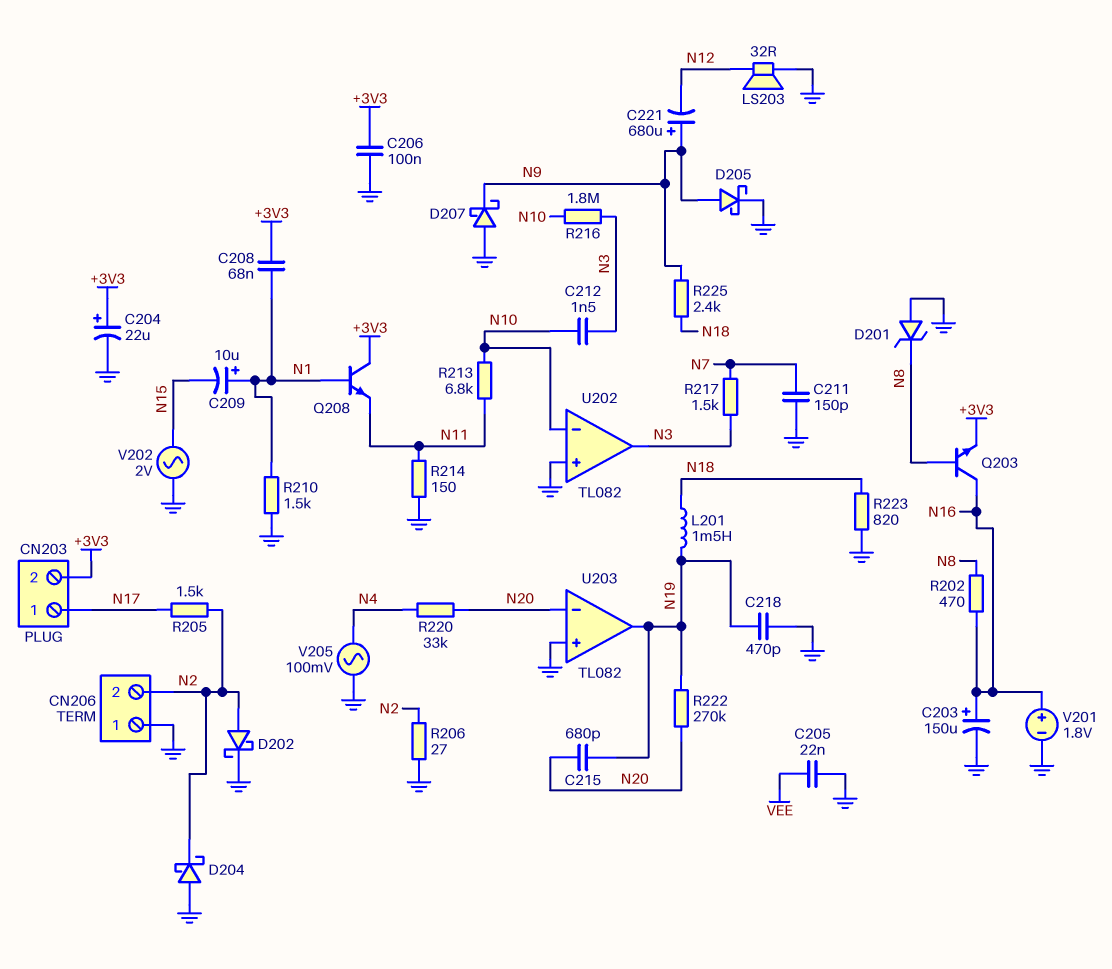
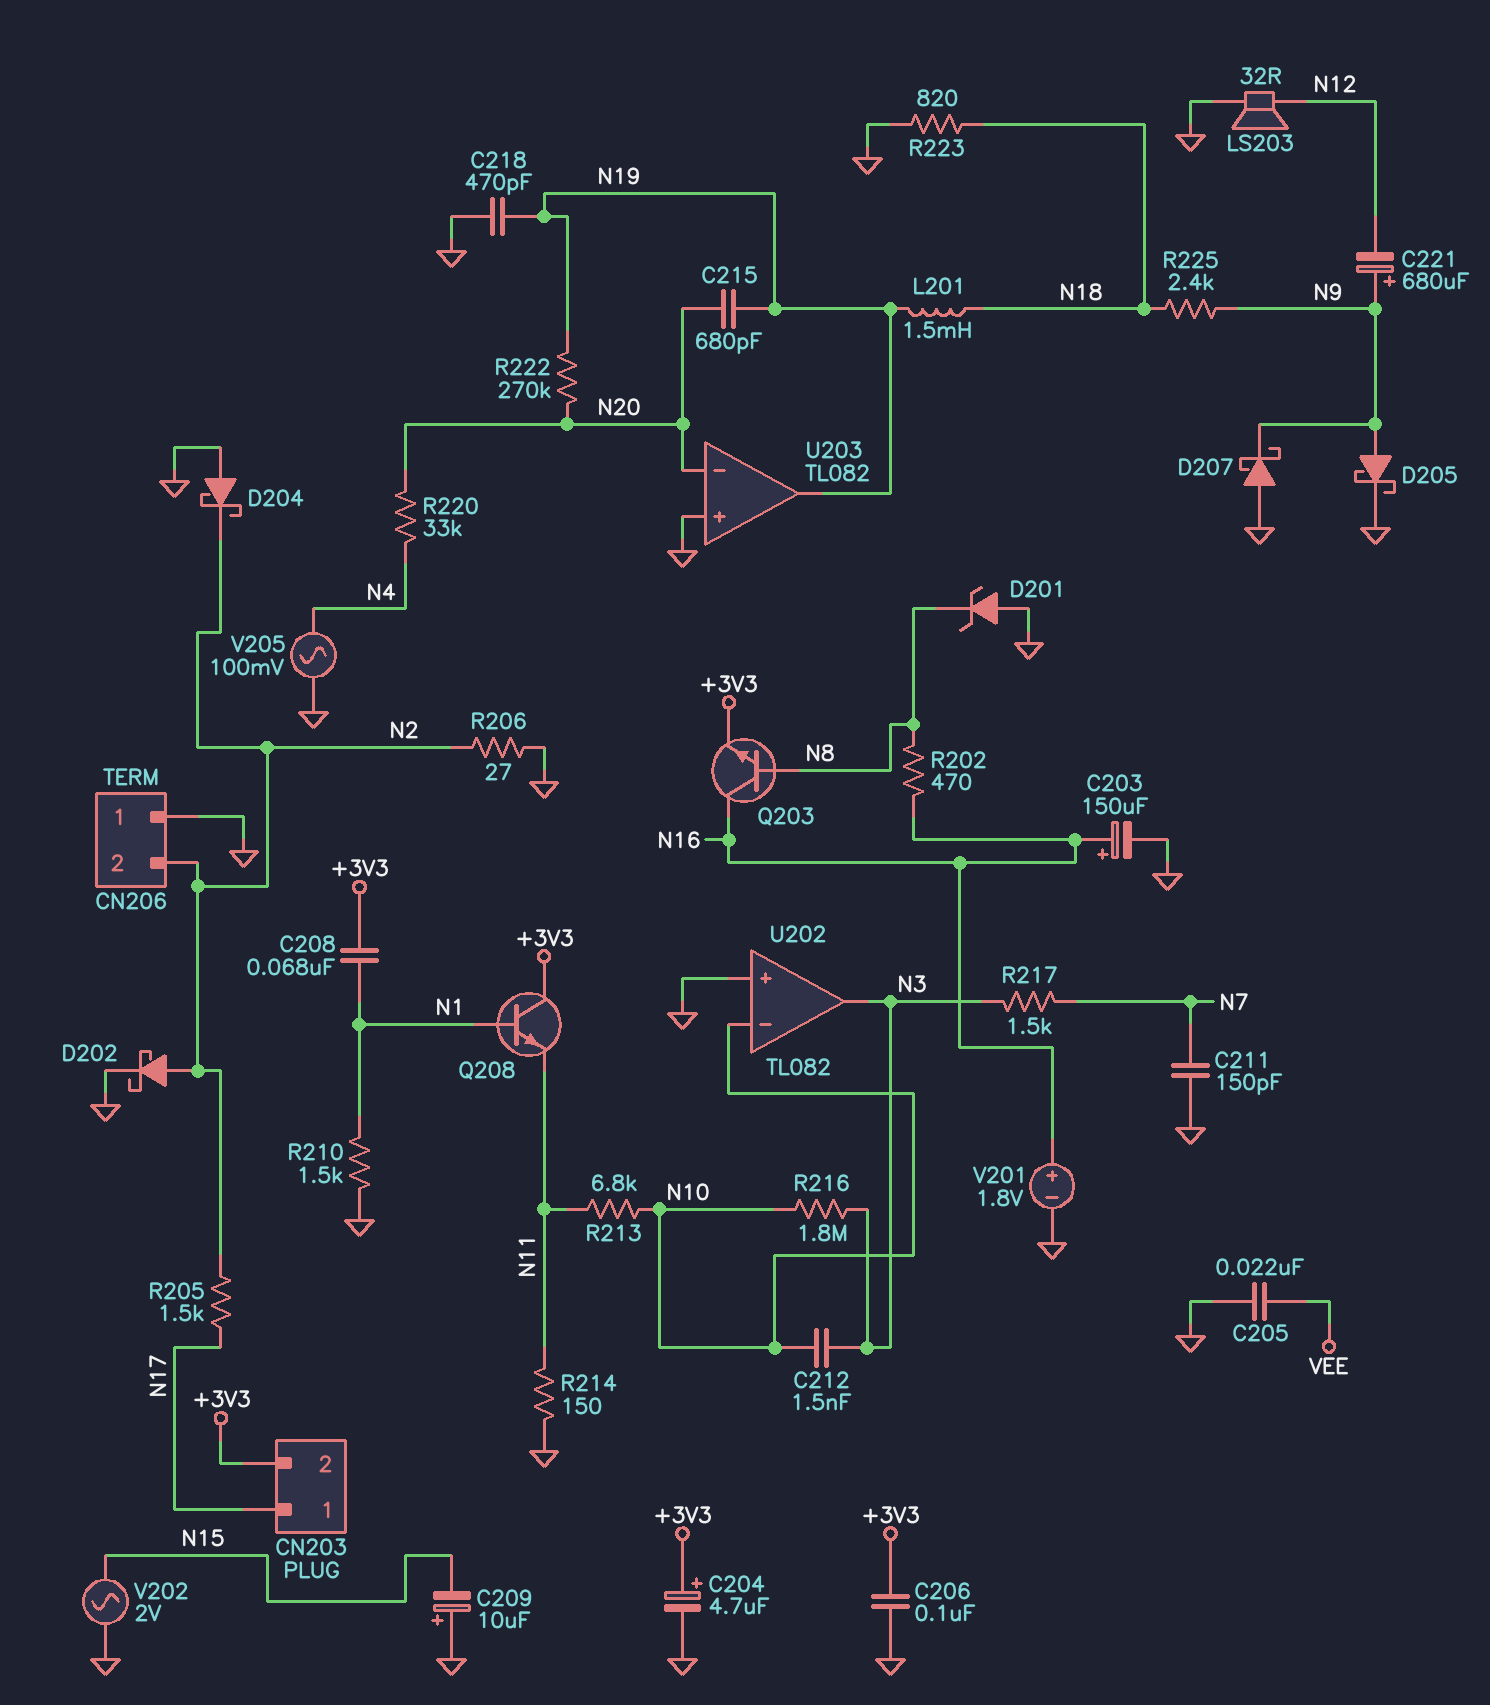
C204: 22uF (plus +3V3, minus GND) -> 4.7uF (plus +3V3, minus GND)
C209: 10uF (plus N1, minus N15) -> 10uF (plus GND, minus N15)

